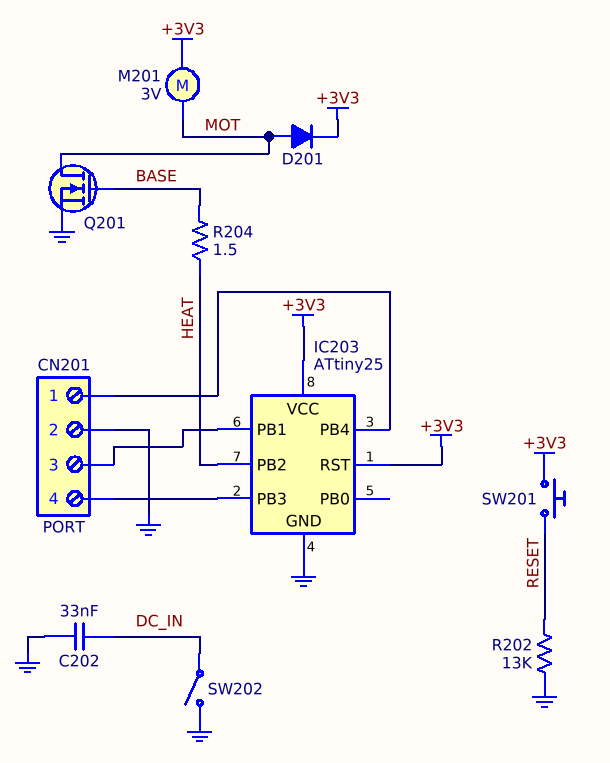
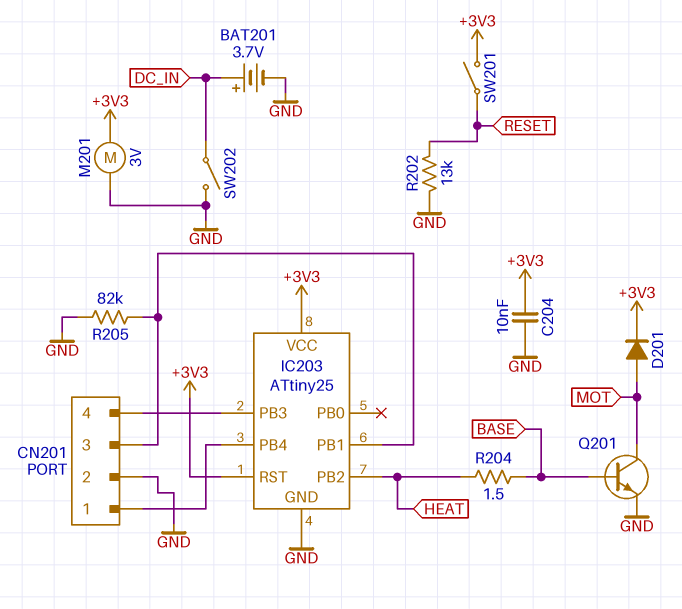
BAT201: none -> 3.7V (plus DC_IN, minus GND)
C202: 33nF (DC_IN, GND) -> none
C204: none -> 10nF (+3V3, GND)
M201: motor 3V (+3V3, MOT) -> motor 3V (+3V3, GND)
Q201: NMOS (G BASE, D MOT, S GND) -> NPN (B BASE, C MOT, E GND)
R205: none -> 82k (CN201/3, GND)
SW201: button (+3V3, RESET) -> switch (+3V3, RESET)

